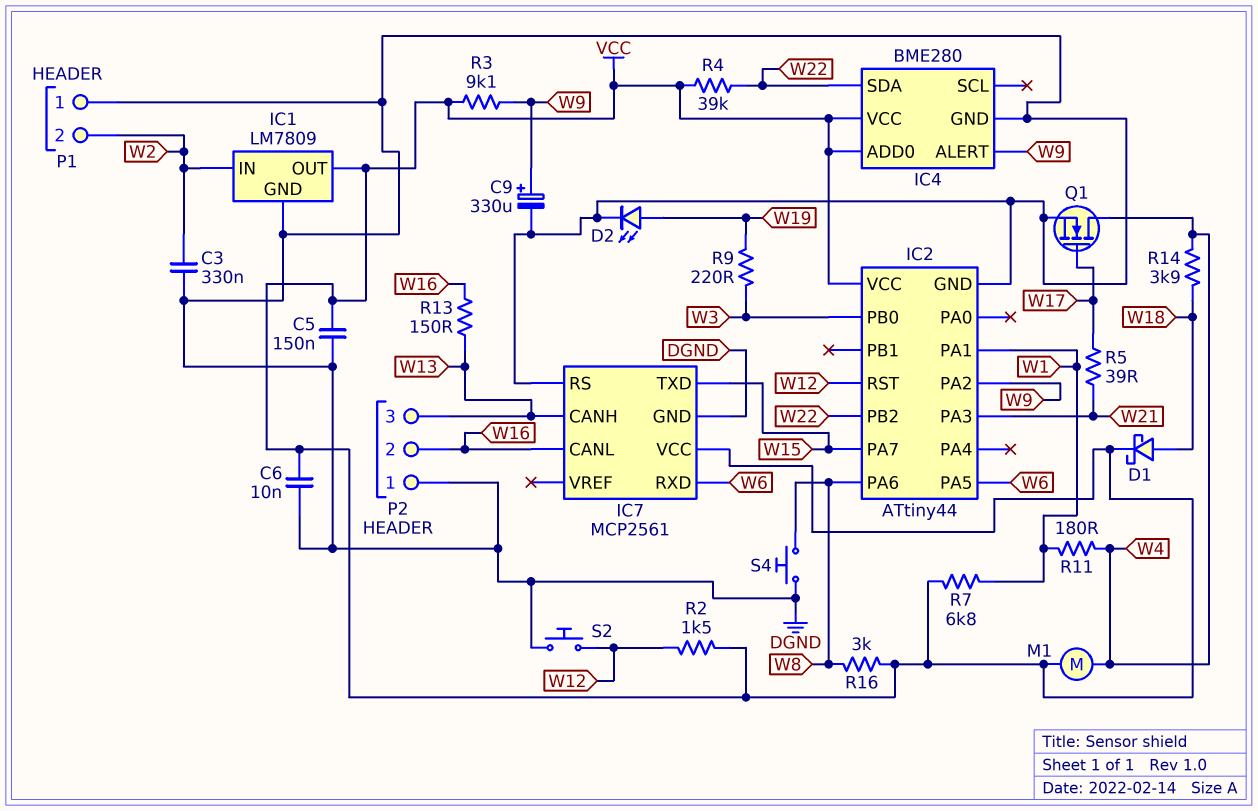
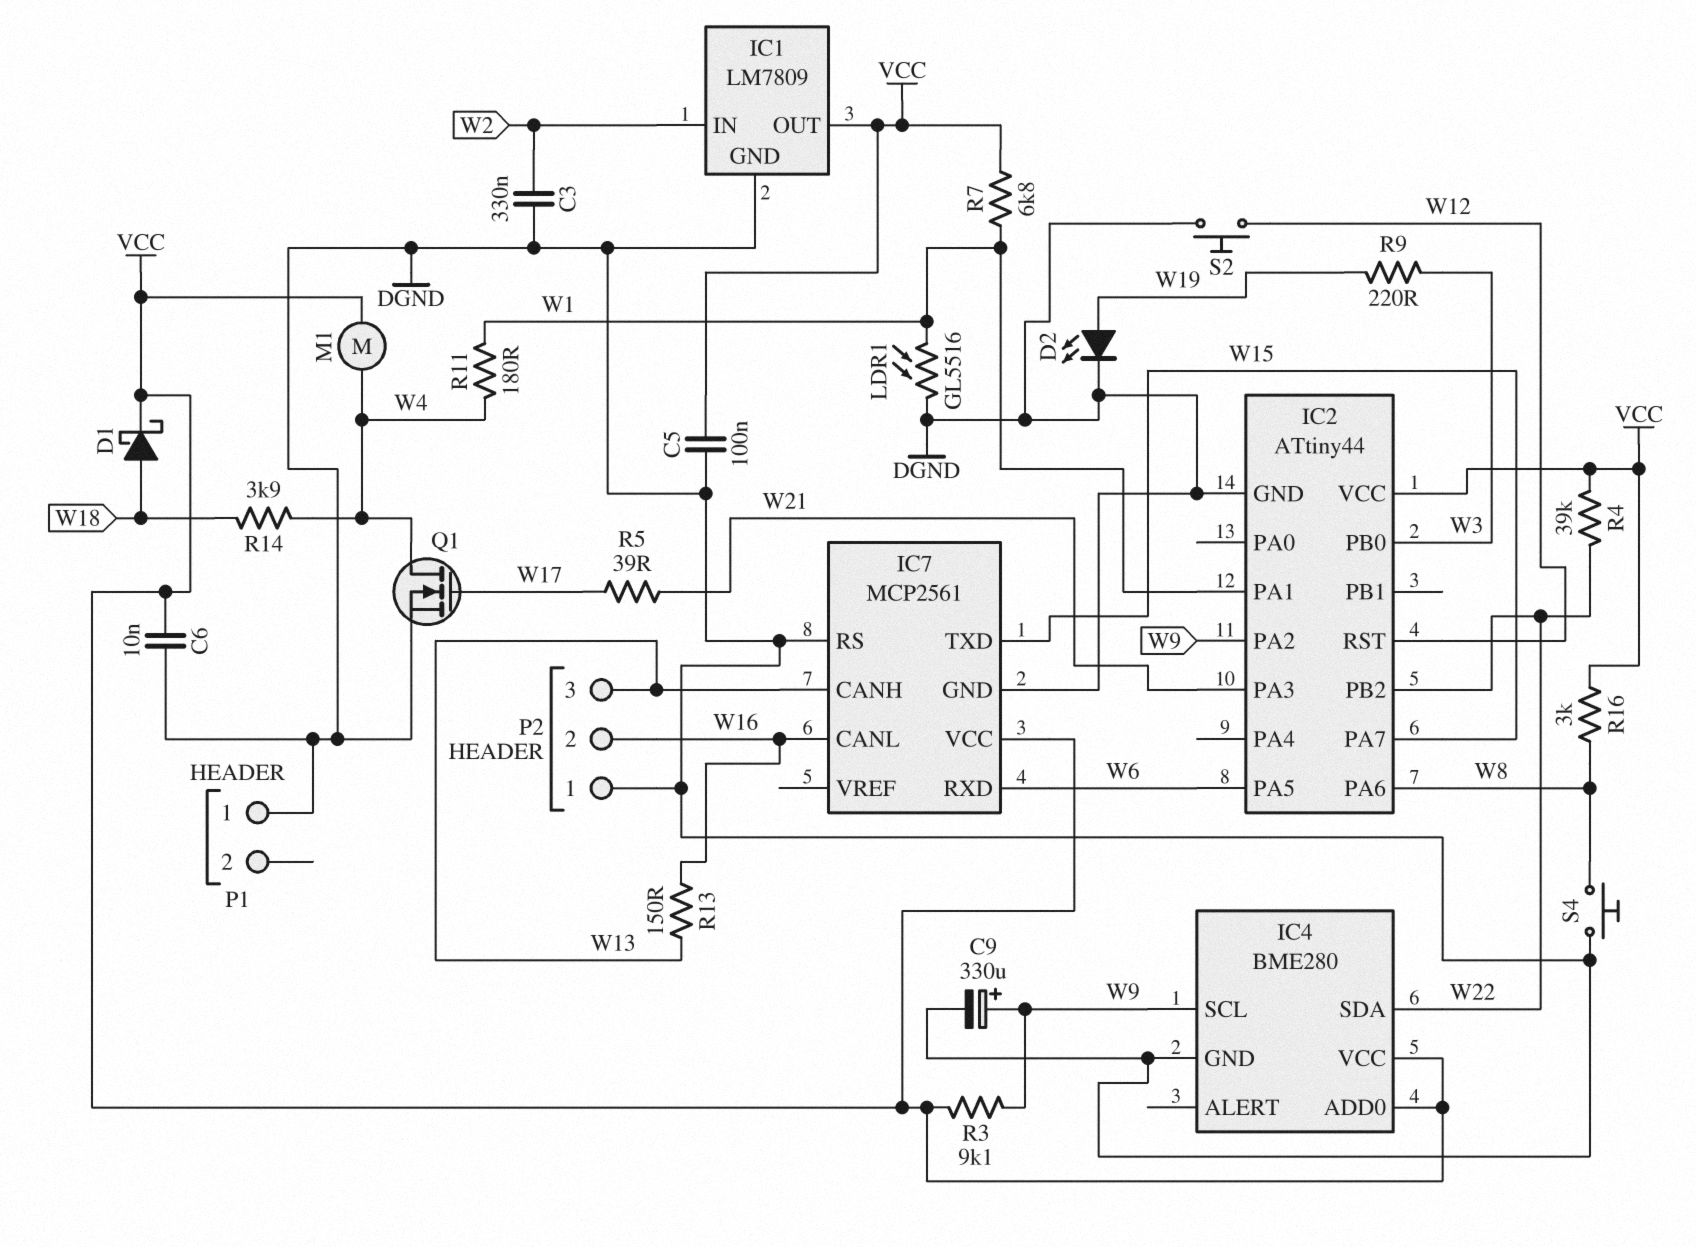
C5: 150nF (DGND, VCC) -> 100nF (DGND, VCC)
IC4 pin ALERT: W9 -> none
IC4 pin SCL: none -> W9
LDR1: none -> GL5516 (DGND, W1)
P1 pin 2: W2 -> none
R2: 1.5k (VCC, W12) -> none

